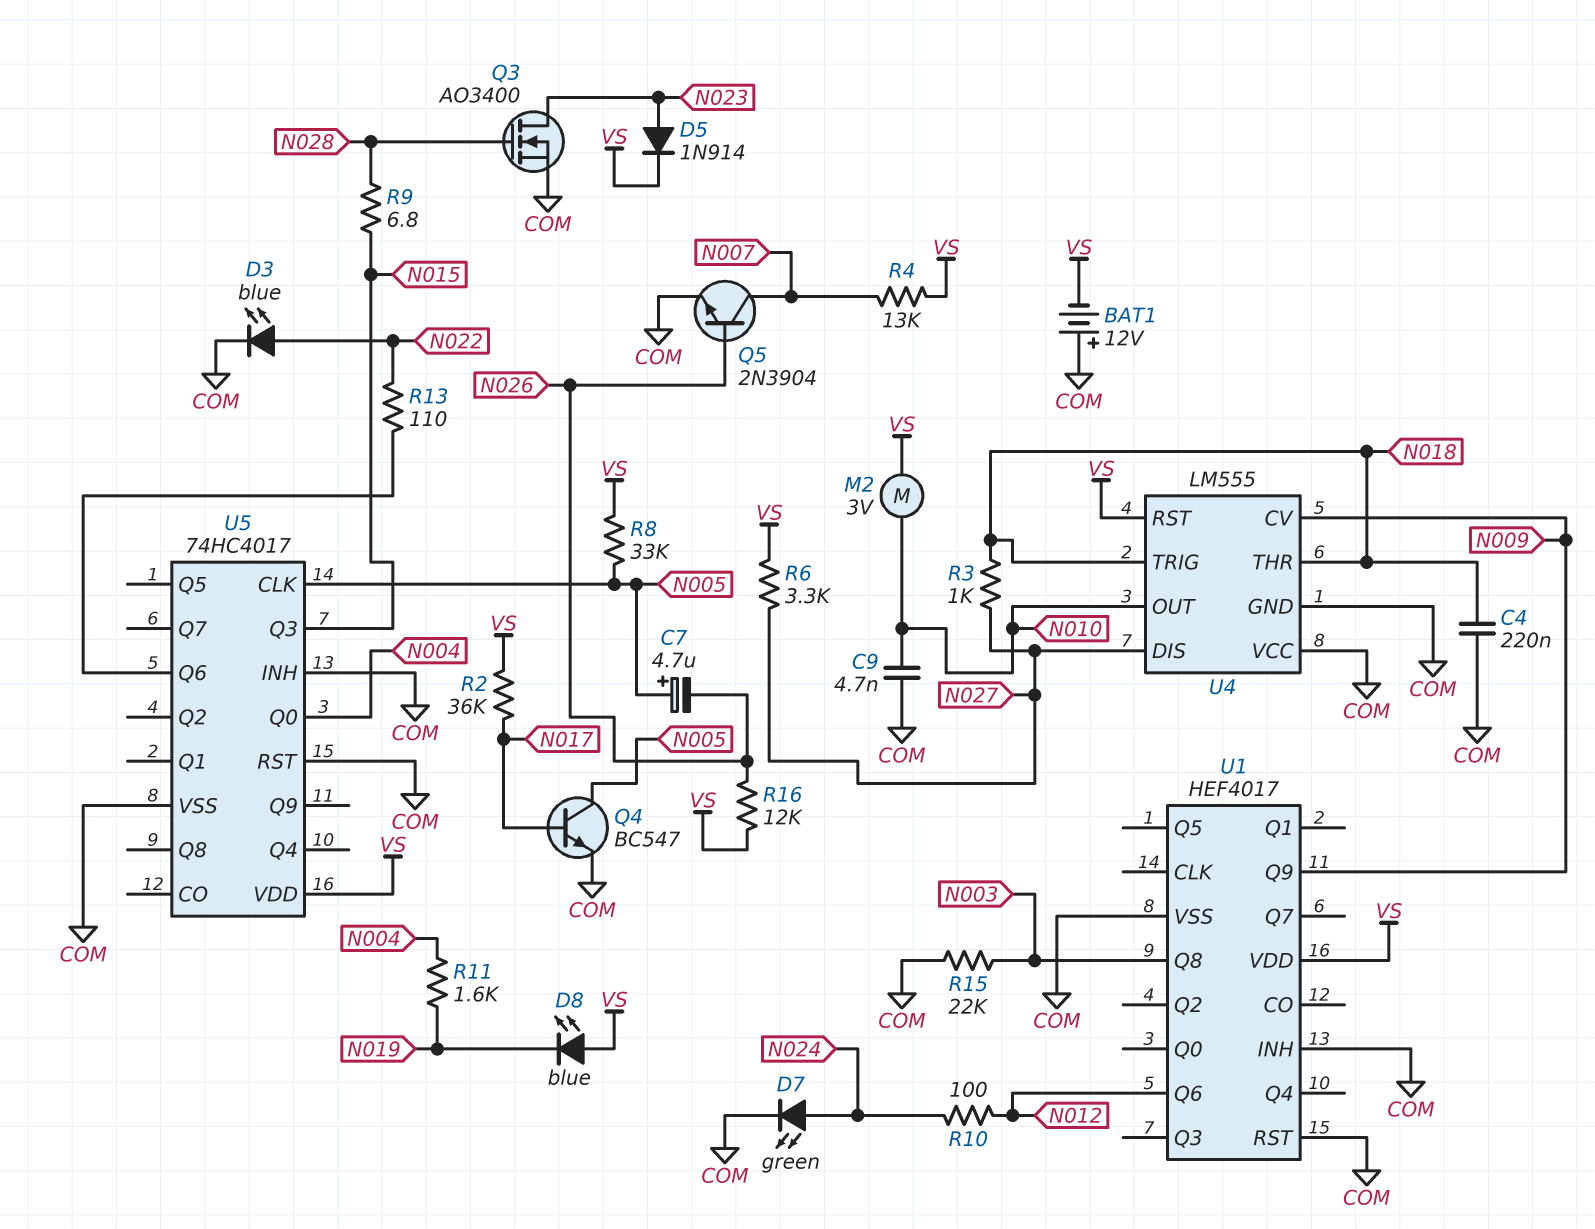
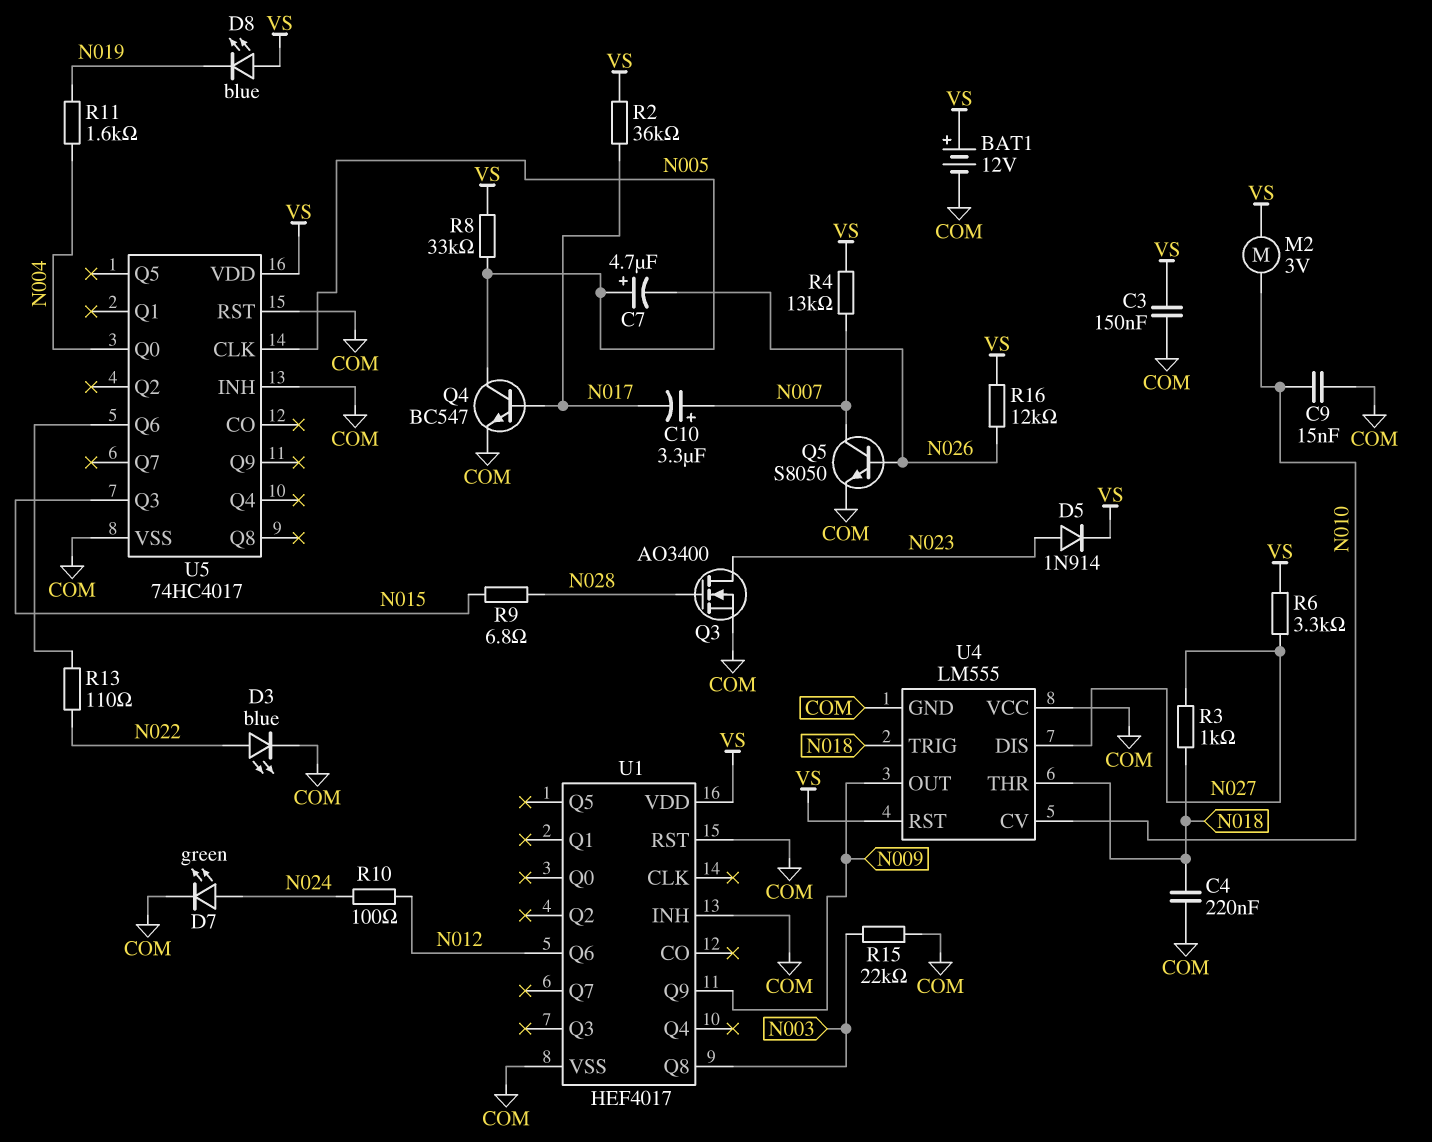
BAT1: 12V (plus COM, minus VS) -> 12V (plus VS, minus COM)
C3: none -> 150nF (COM, VS)
C9: 4.7nF (COM, N010) -> 15nF (COM, N010)
C10: none -> 3.3uF (plus N007, minus N017)
Q5: NPN 2N3904 (B N026, C N007, E COM) -> NPN S8050 (B N026, C N007, E COM)
U4 pin CV: N009 -> N010
U4 pin OUT: N010 -> N009

